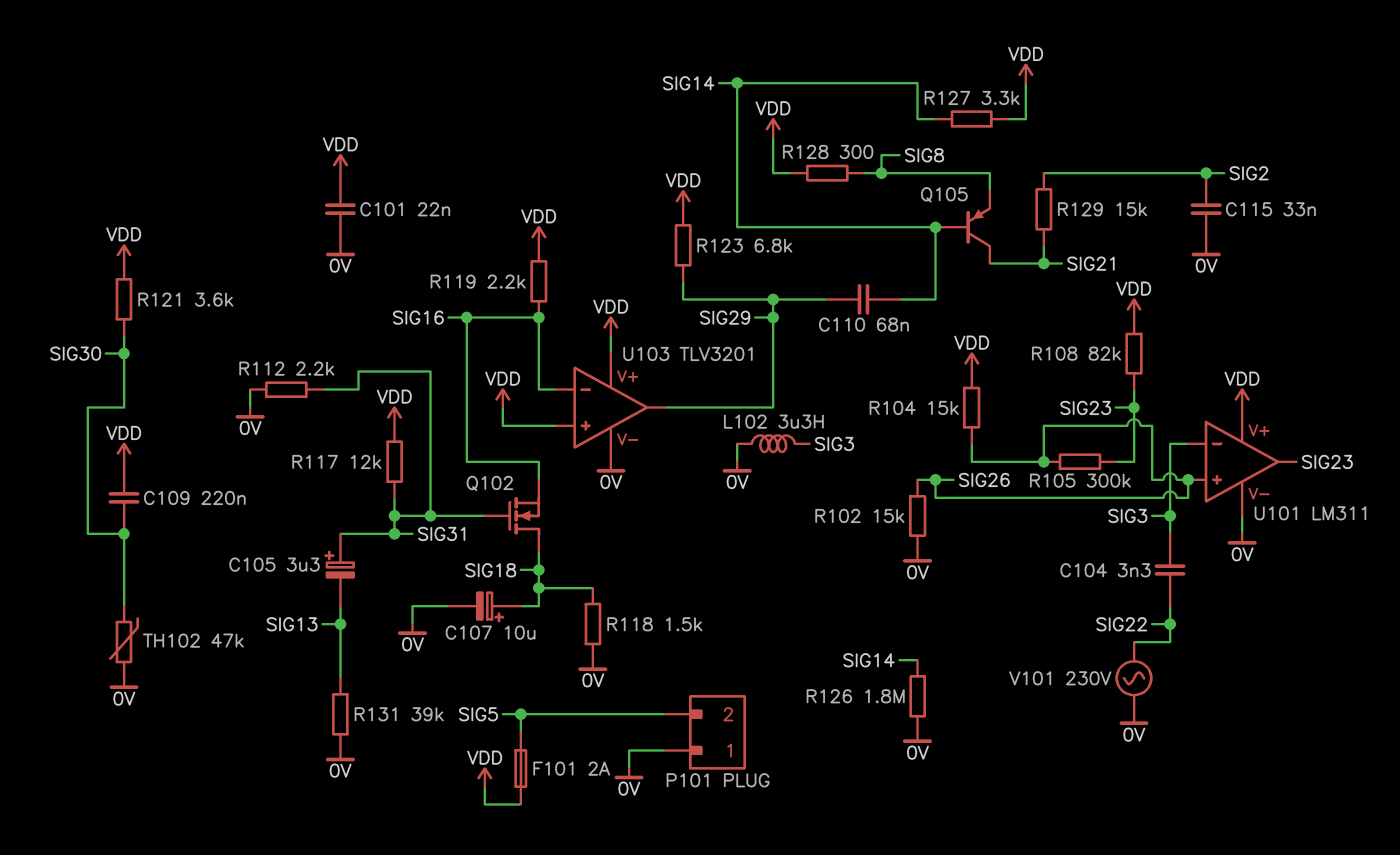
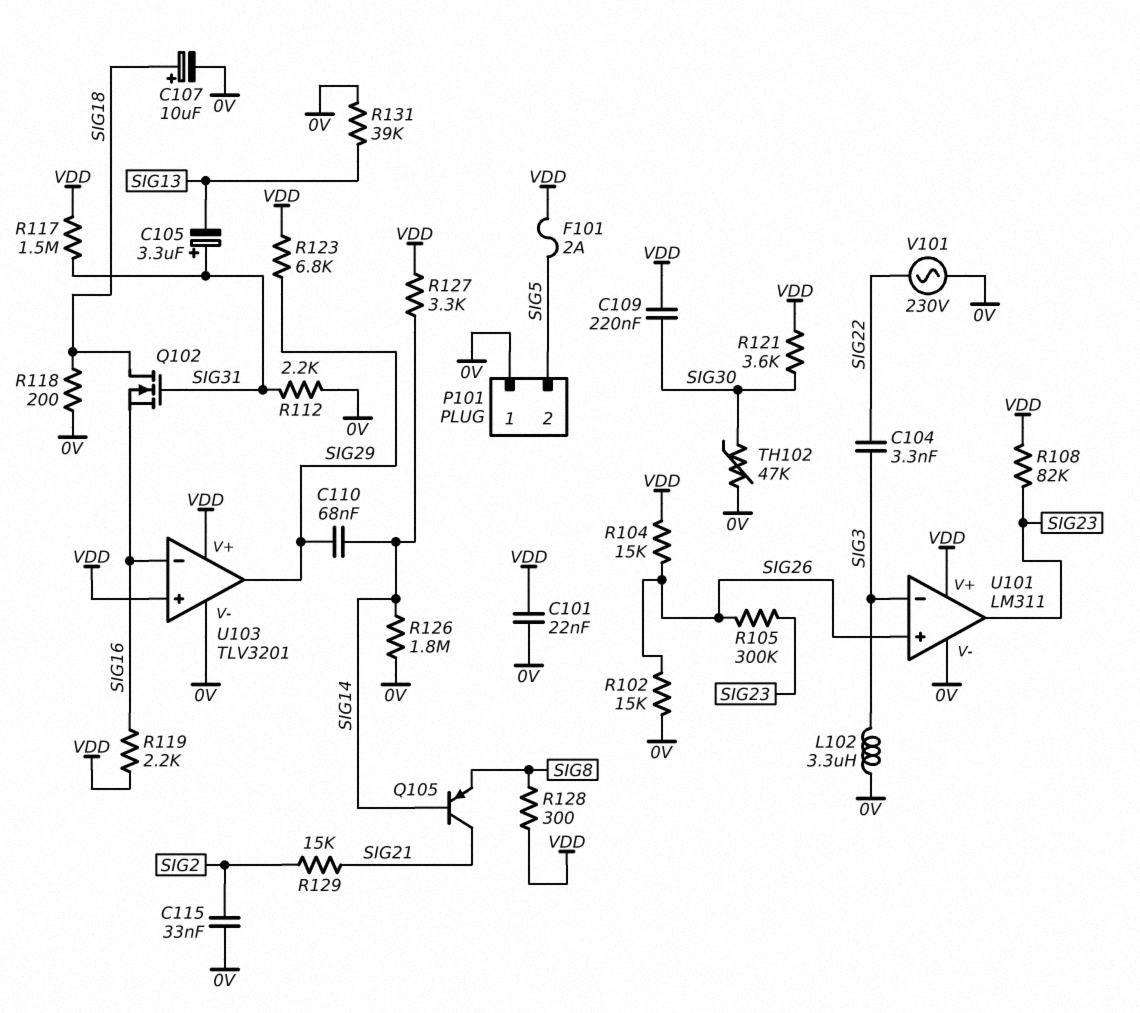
R117: 12k (SIG31, VDD) -> 1.5M (SIG31, VDD)
R118: 1.5k (0V, SIG18) -> 200 (0V, SIG18)

